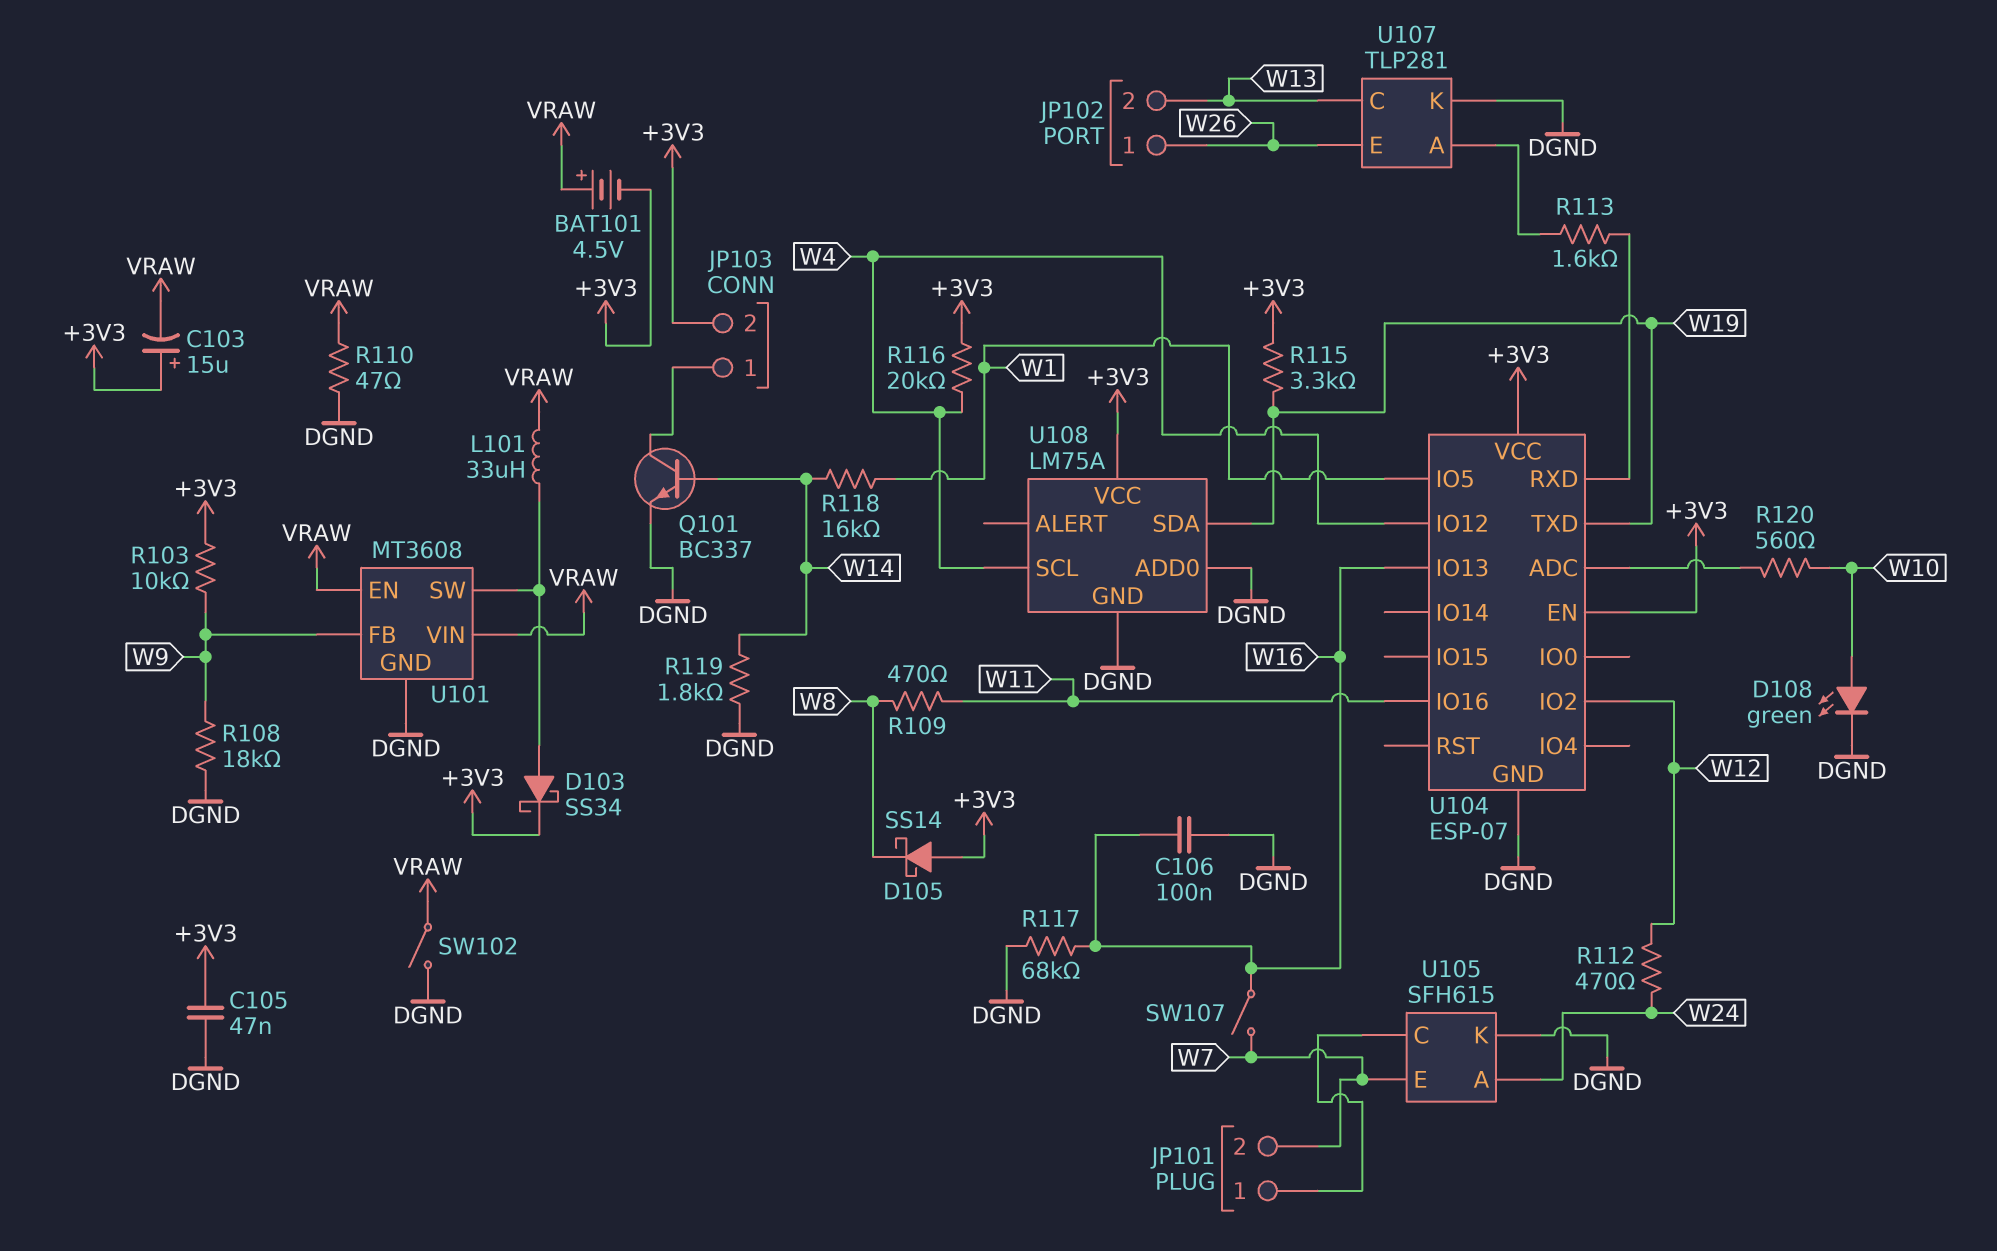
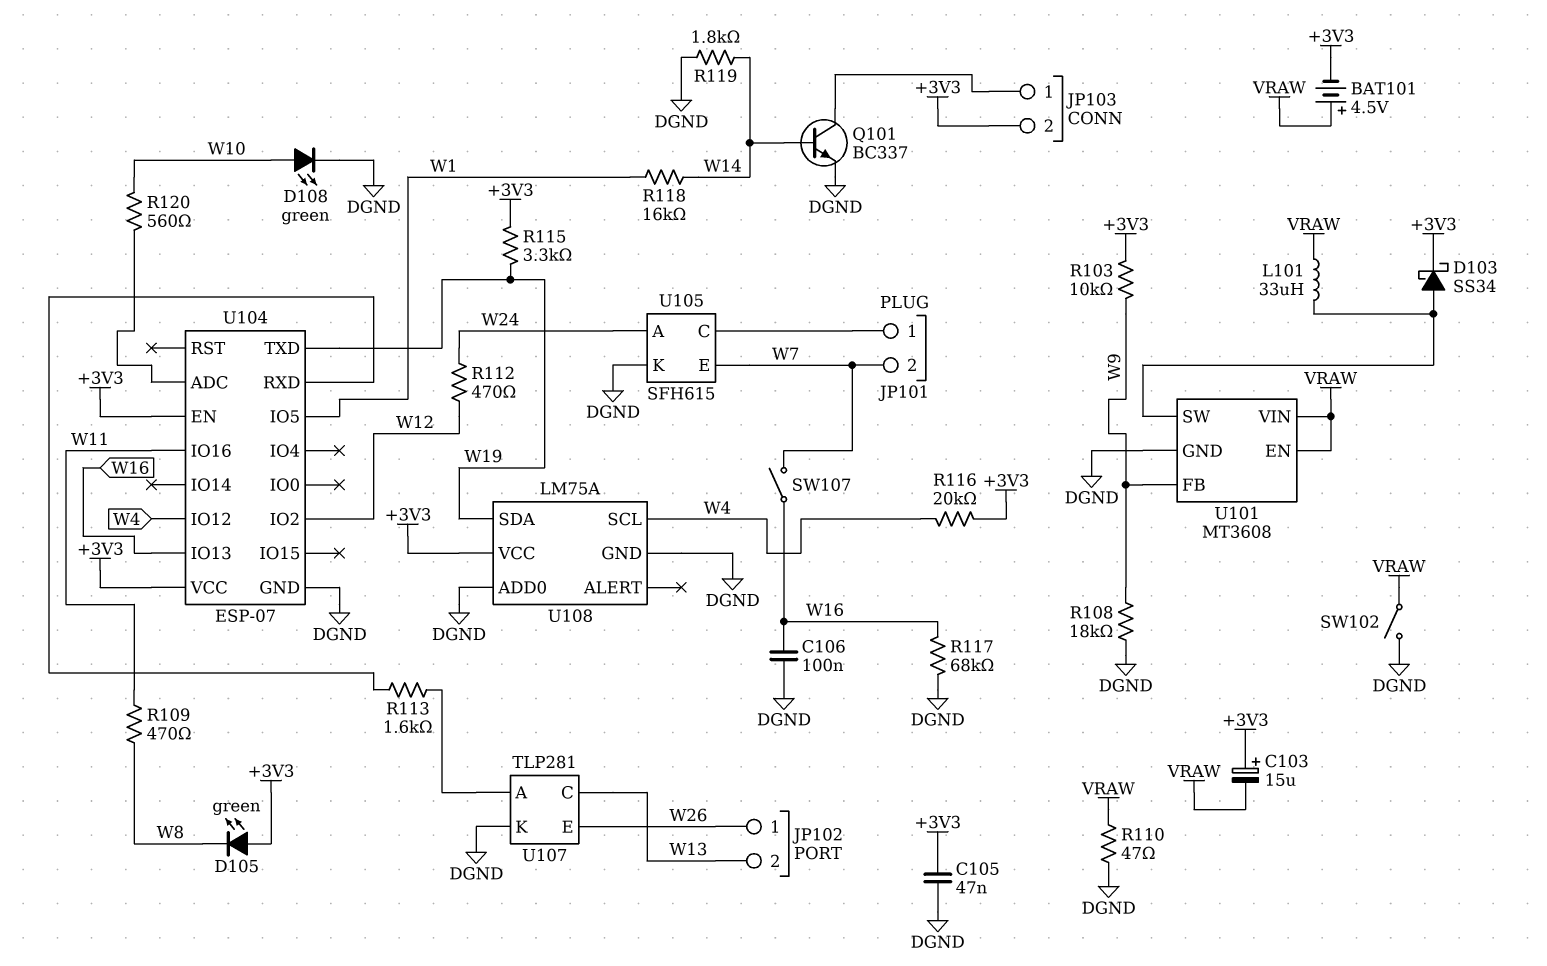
D105: schottky SS14 (A +3V3, K W8) -> LED green (A +3V3, K W8)

